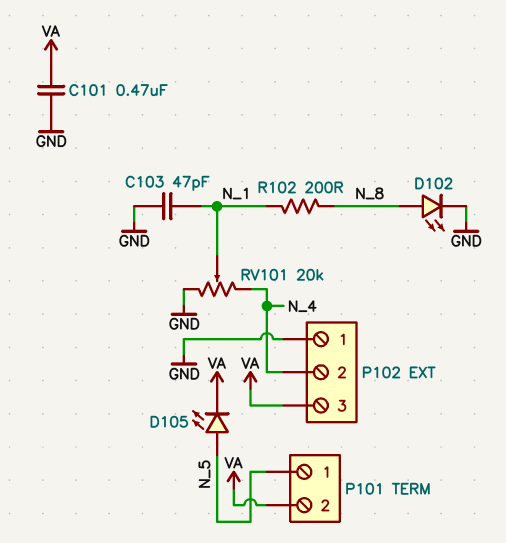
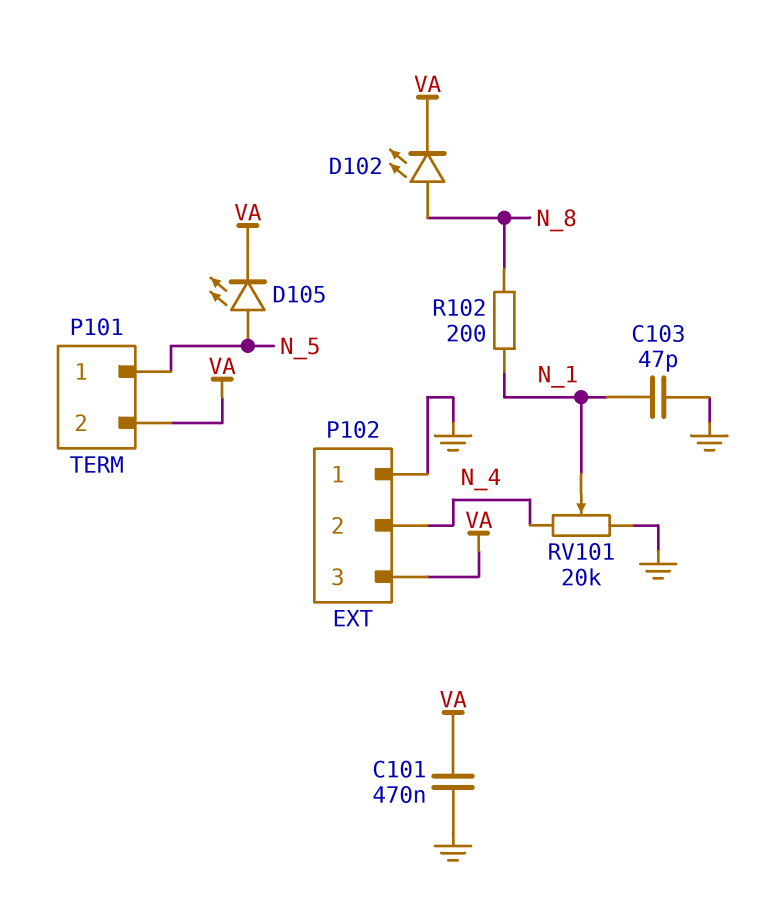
D102: LED (A N_8, K GND) -> LED (A N_8, K VA)

